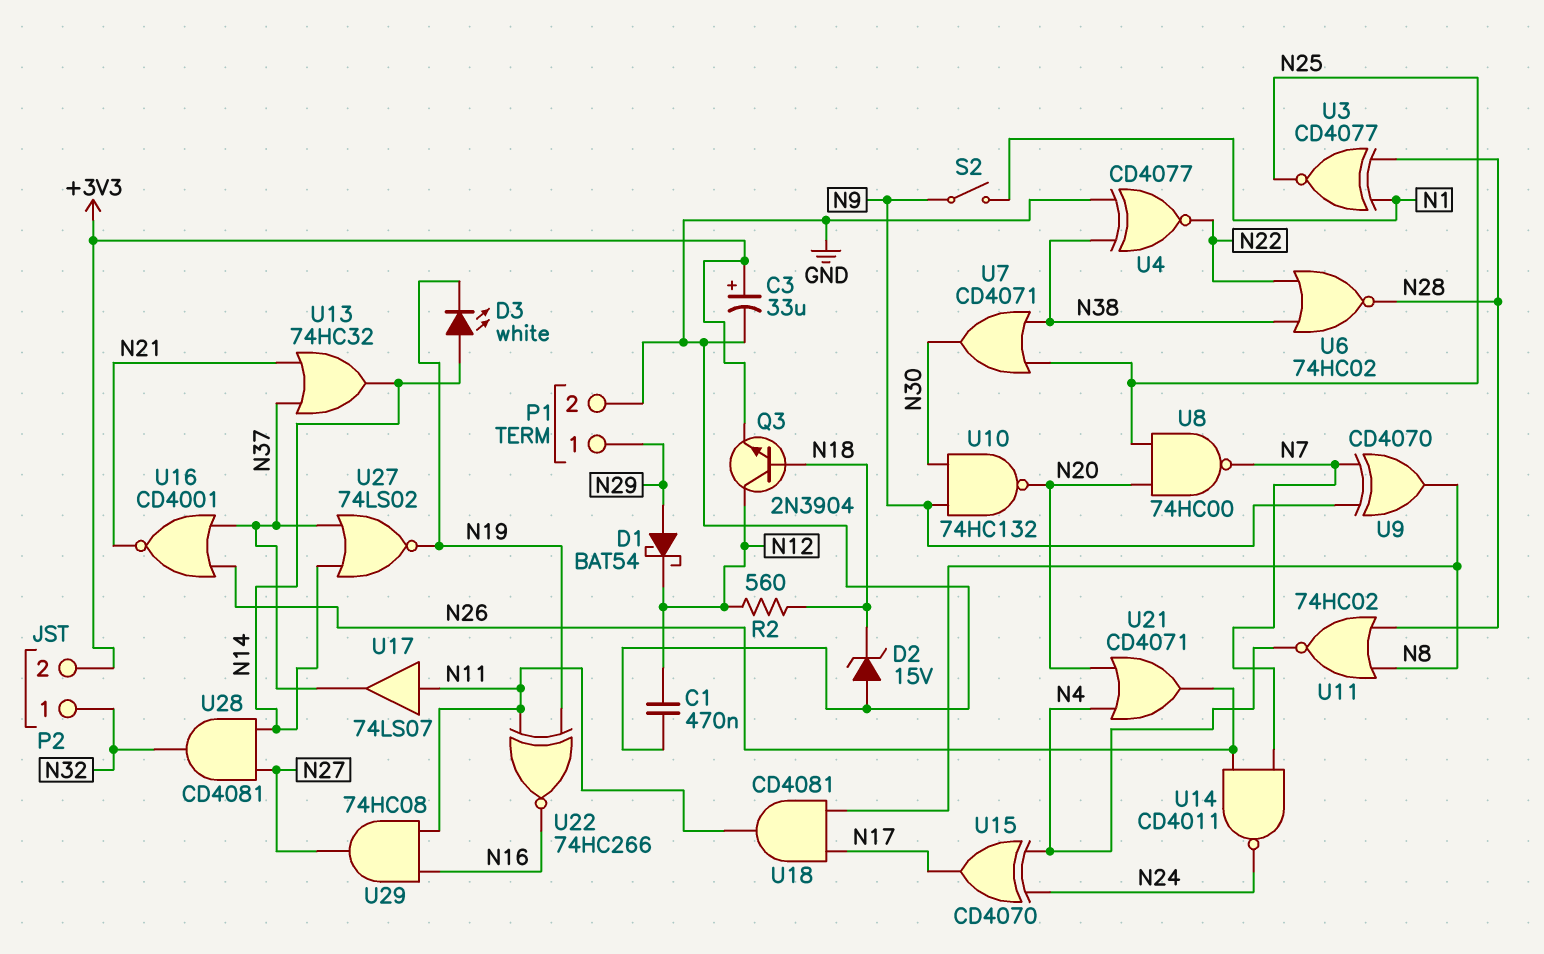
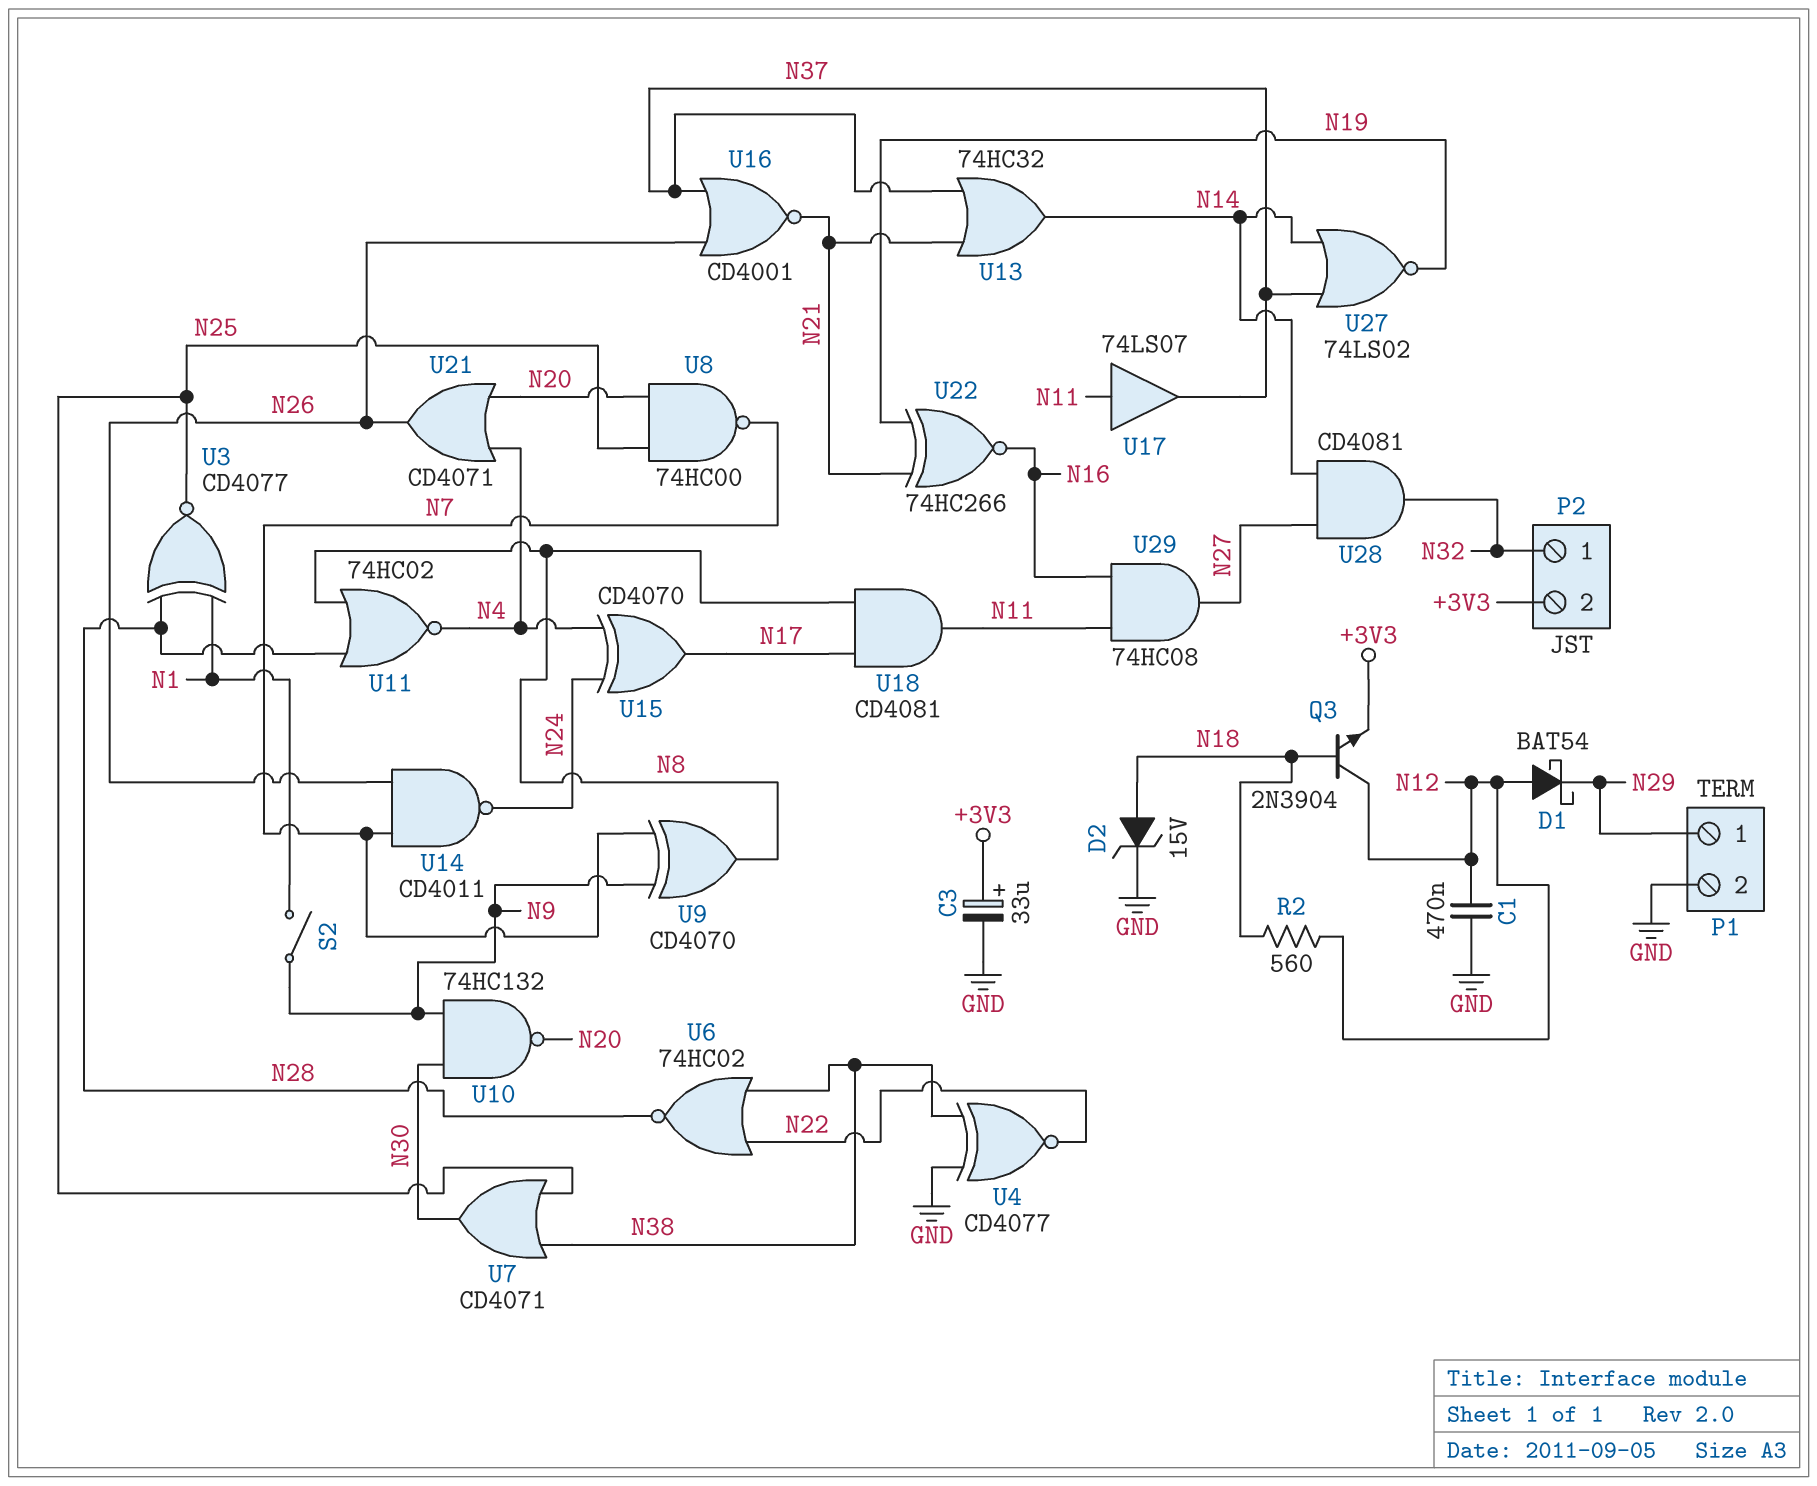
D1: schottky BAT54 (A N29, K N12) -> schottky BAT54 (A N12, K N29)
D2: zener 15V (A GND, K N18) -> zener 15V (A N18, K GND)
D3: LED white (A N14, K N19) -> none
U22: XNOR 74HC266 (in N11, in N19, out N16) -> XNOR 74HC266 (in N19, in N21, out N16)

